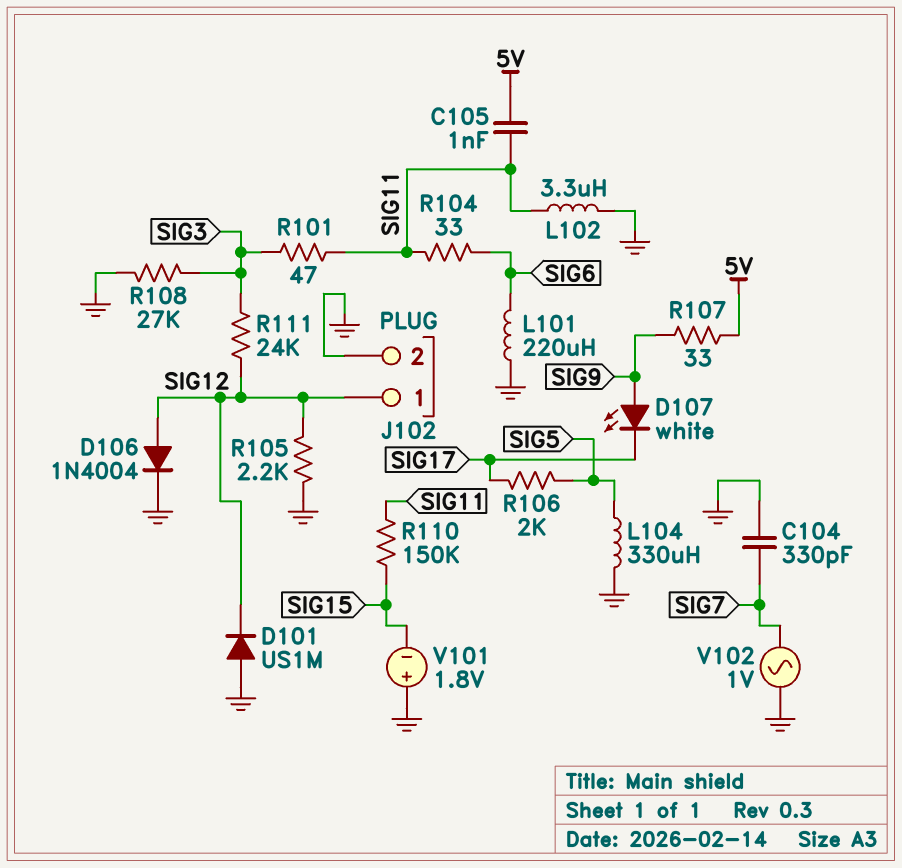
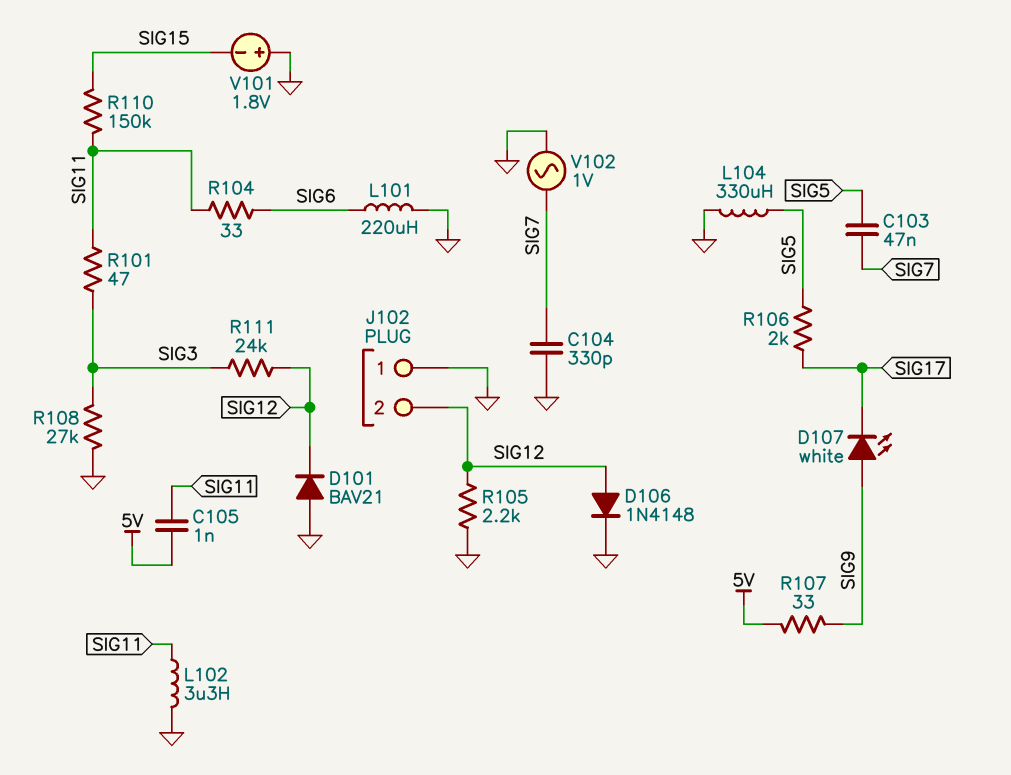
C103: none -> 47nF (SIG5, SIG7)
D101: diode US1M (A GND, K SIG12) -> diode BAV21 (A GND, K SIG12)
D106: diode 1N4004 (A SIG12, K GND) -> diode 1N4148 (A SIG12, K GND)
J102 pin 1: SIG12 -> GND
J102 pin 2: GND -> SIG12

